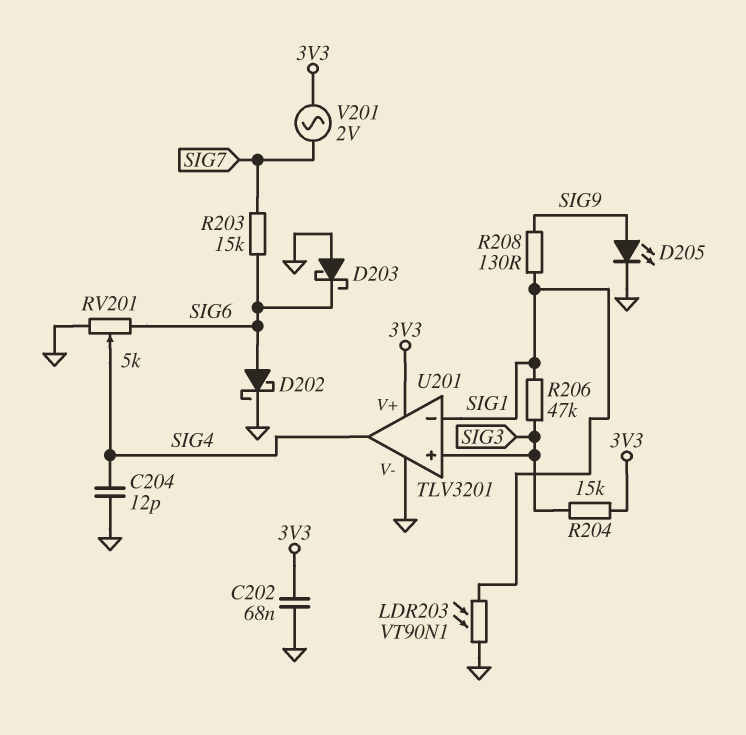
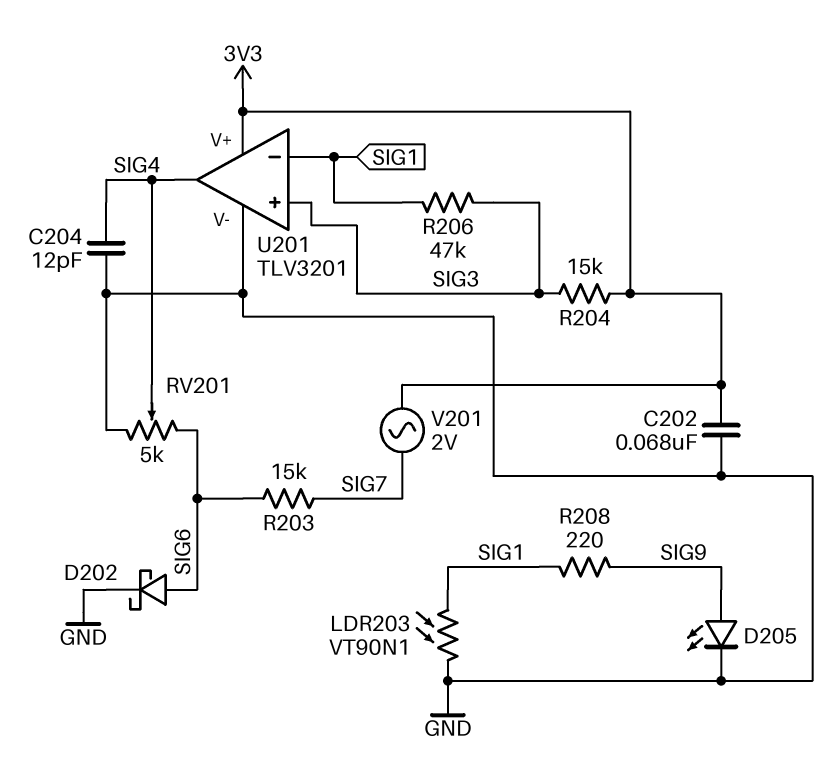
D203: schottky (A GND, K SIG6) -> none
R208: 130 (SIG1, SIG9) -> 220 (SIG1, SIG9)

